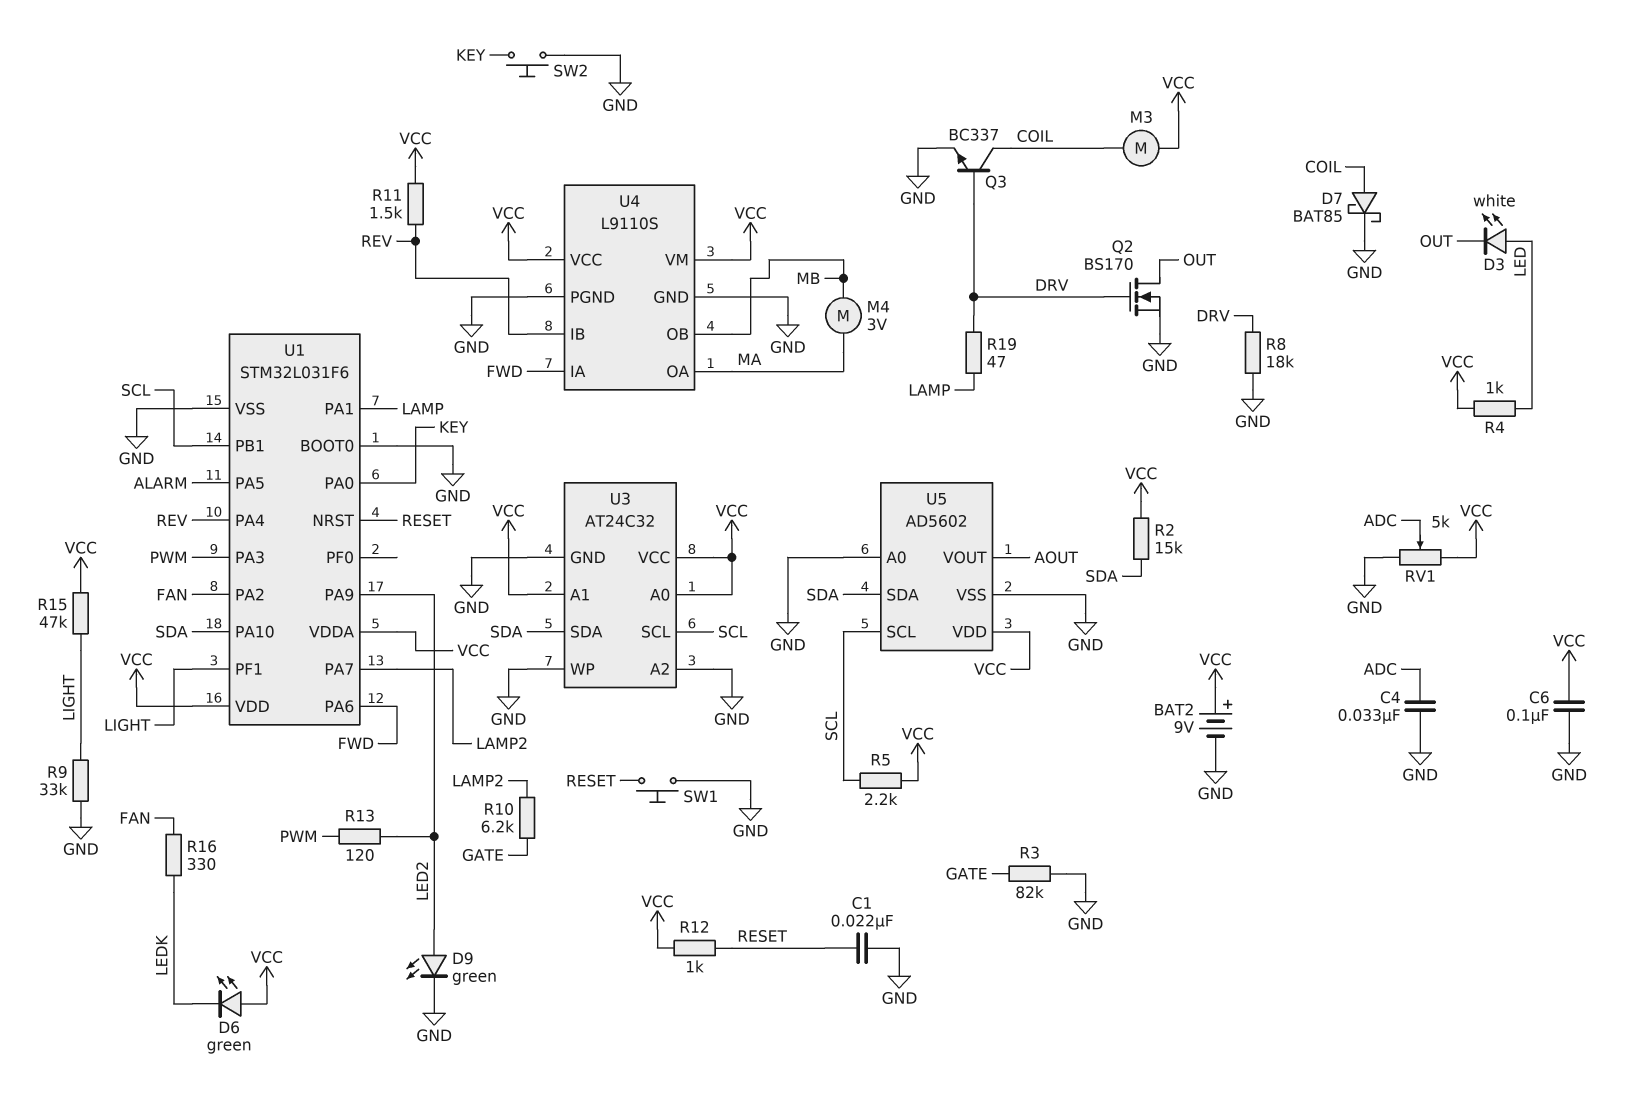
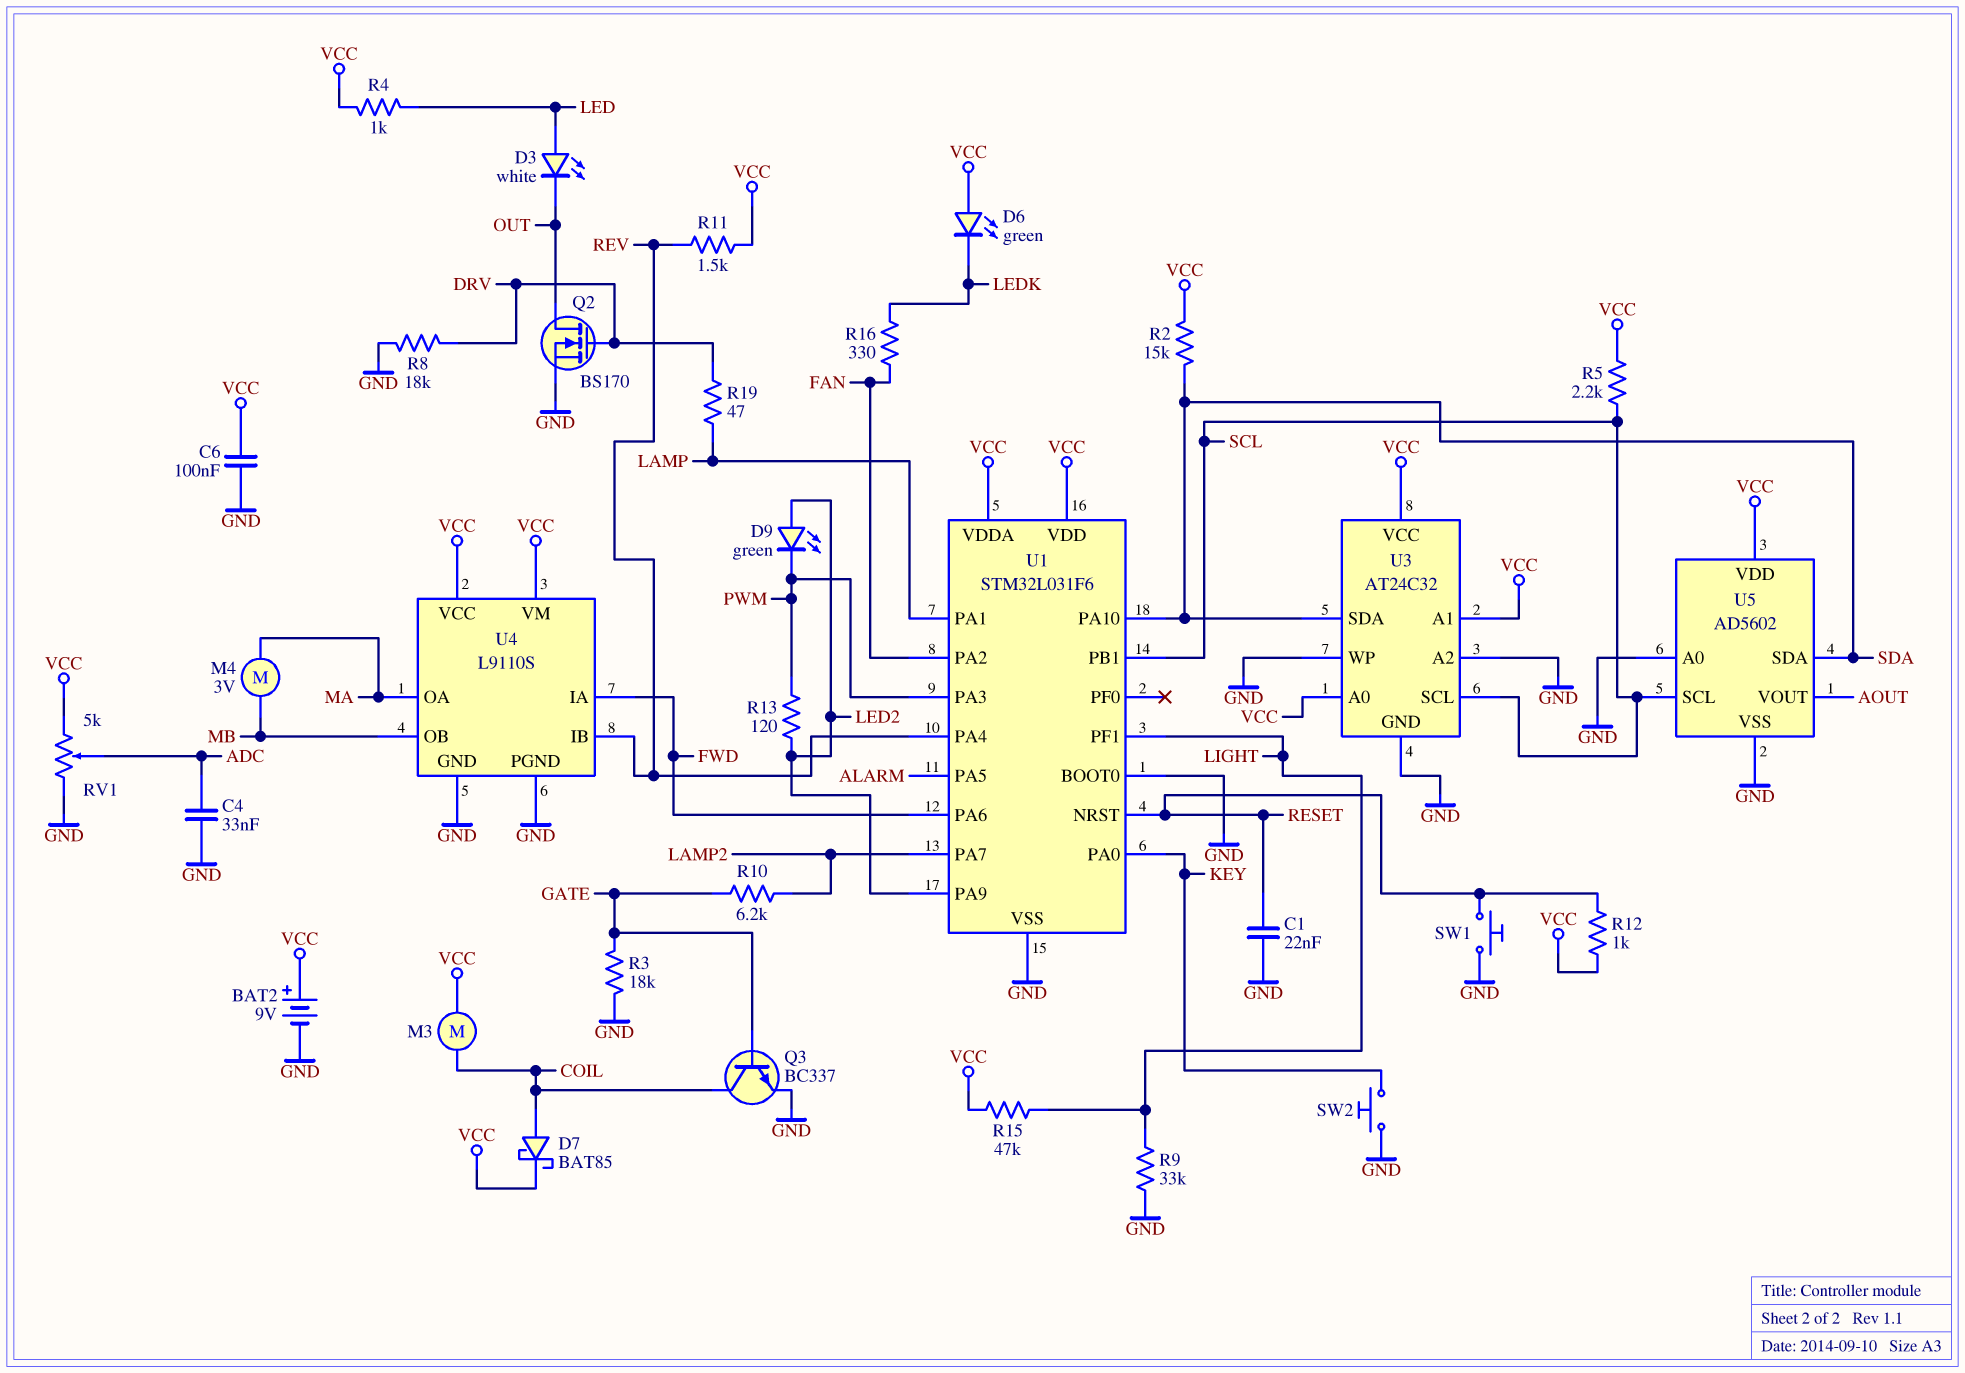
D7: schottky BAT85 (A COIL, K GND) -> schottky BAT85 (A COIL, K VCC)
D9: LED green (A LED2, K GND) -> LED green (A LED2, K PWM)
Q3: NPN BC337 (B DRV, C COIL, E GND) -> NPN BC337 (B GATE, C COIL, E GND)
R3: 82k (GATE, GND) -> 18k (GATE, GND)

